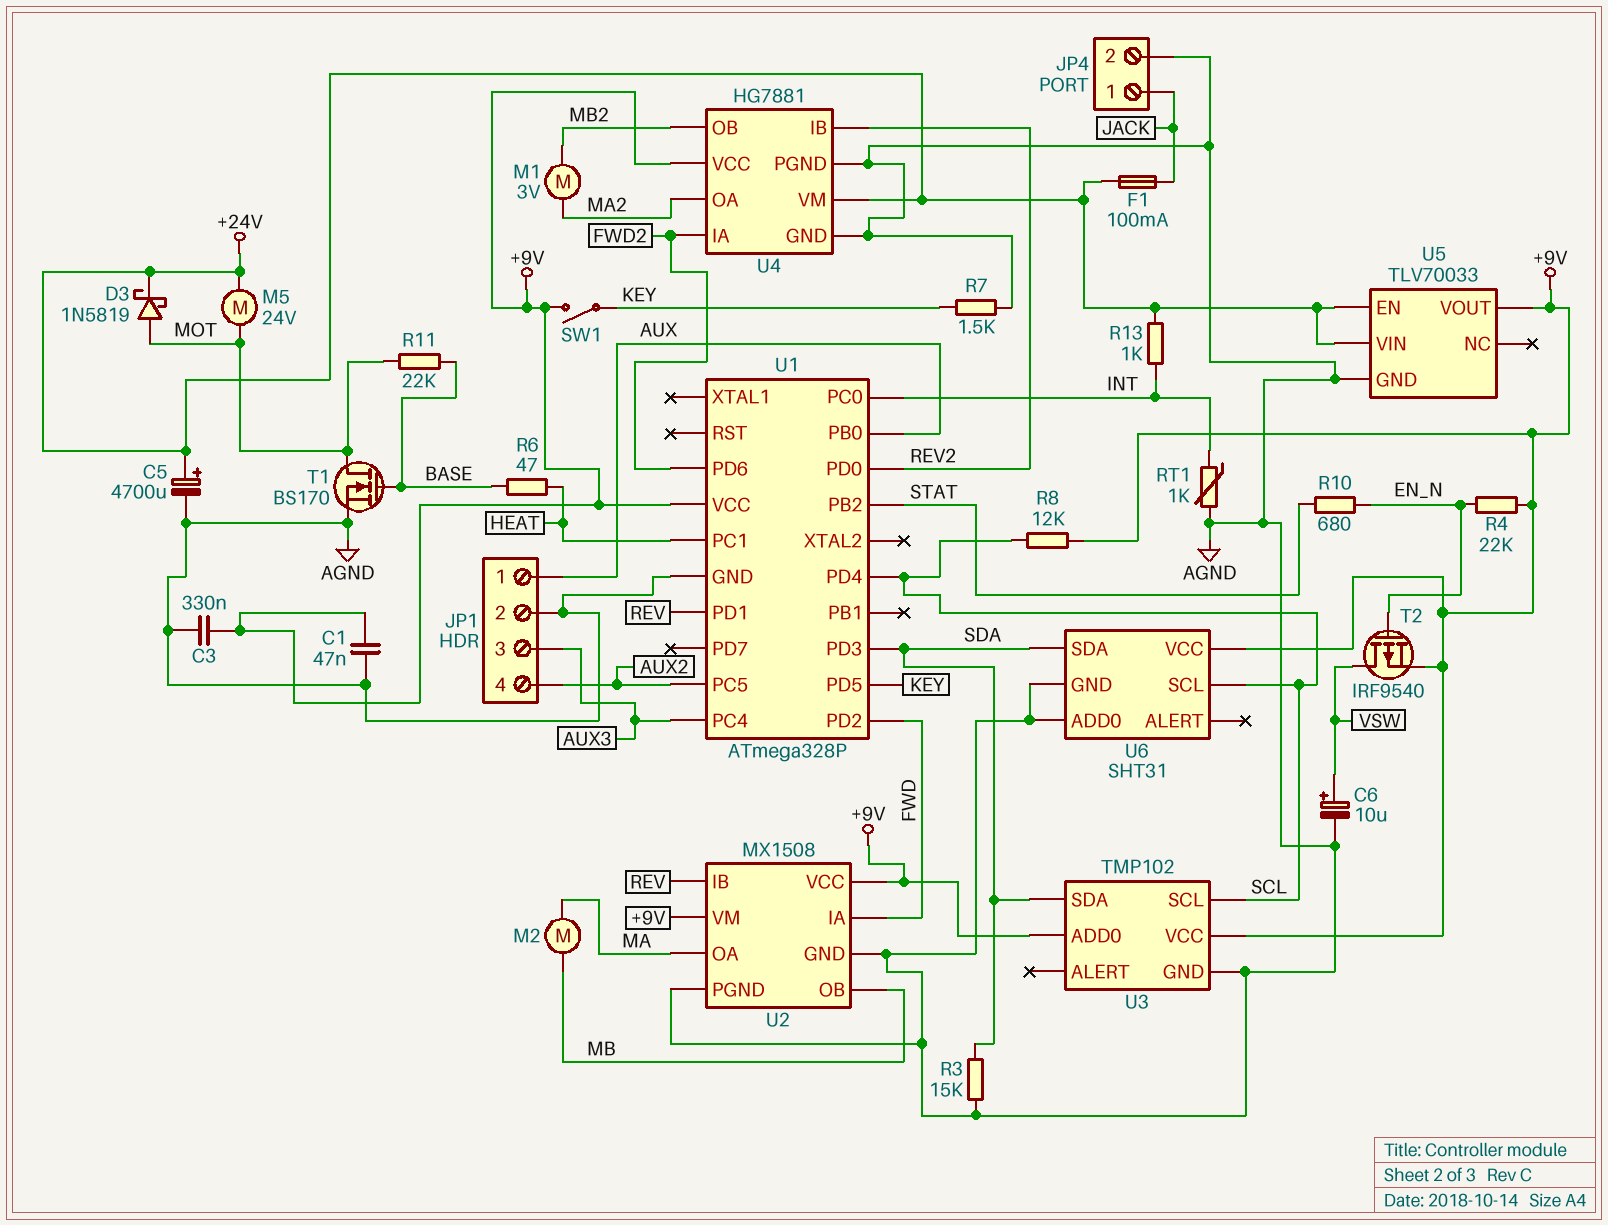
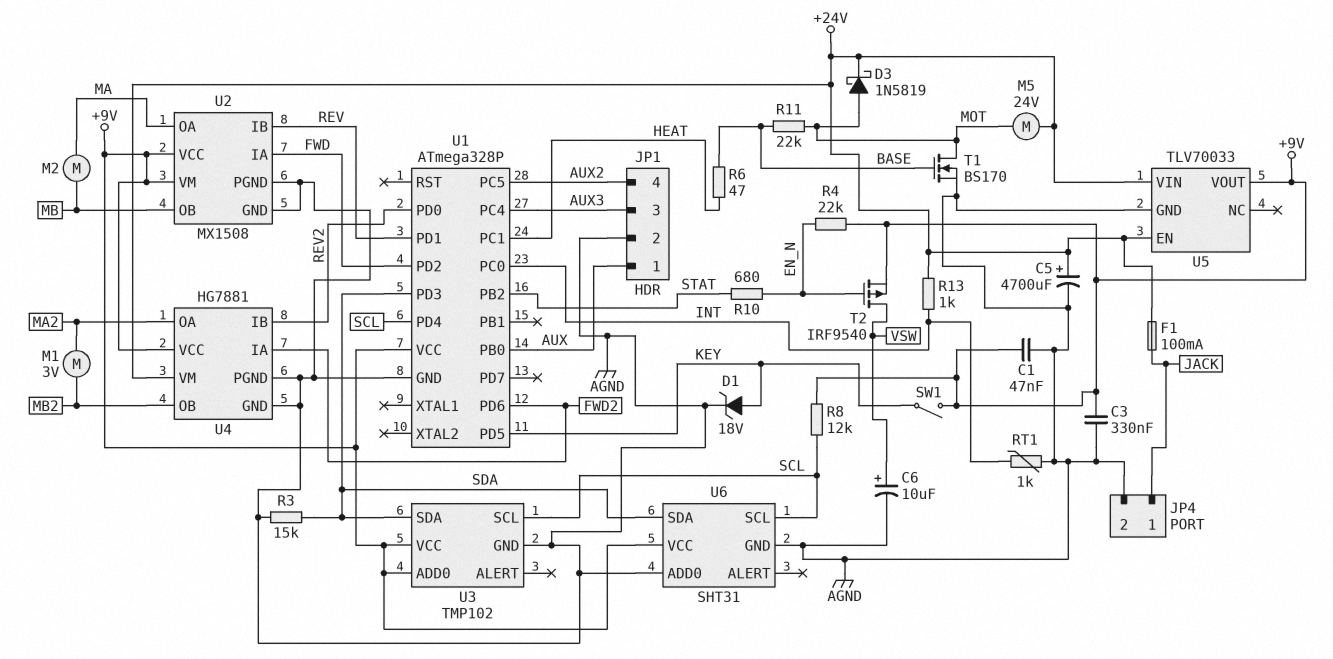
D1: none -> zener 18V (A KEY, K AGND)
R7: 1.5k (AGND, KEY) -> none

